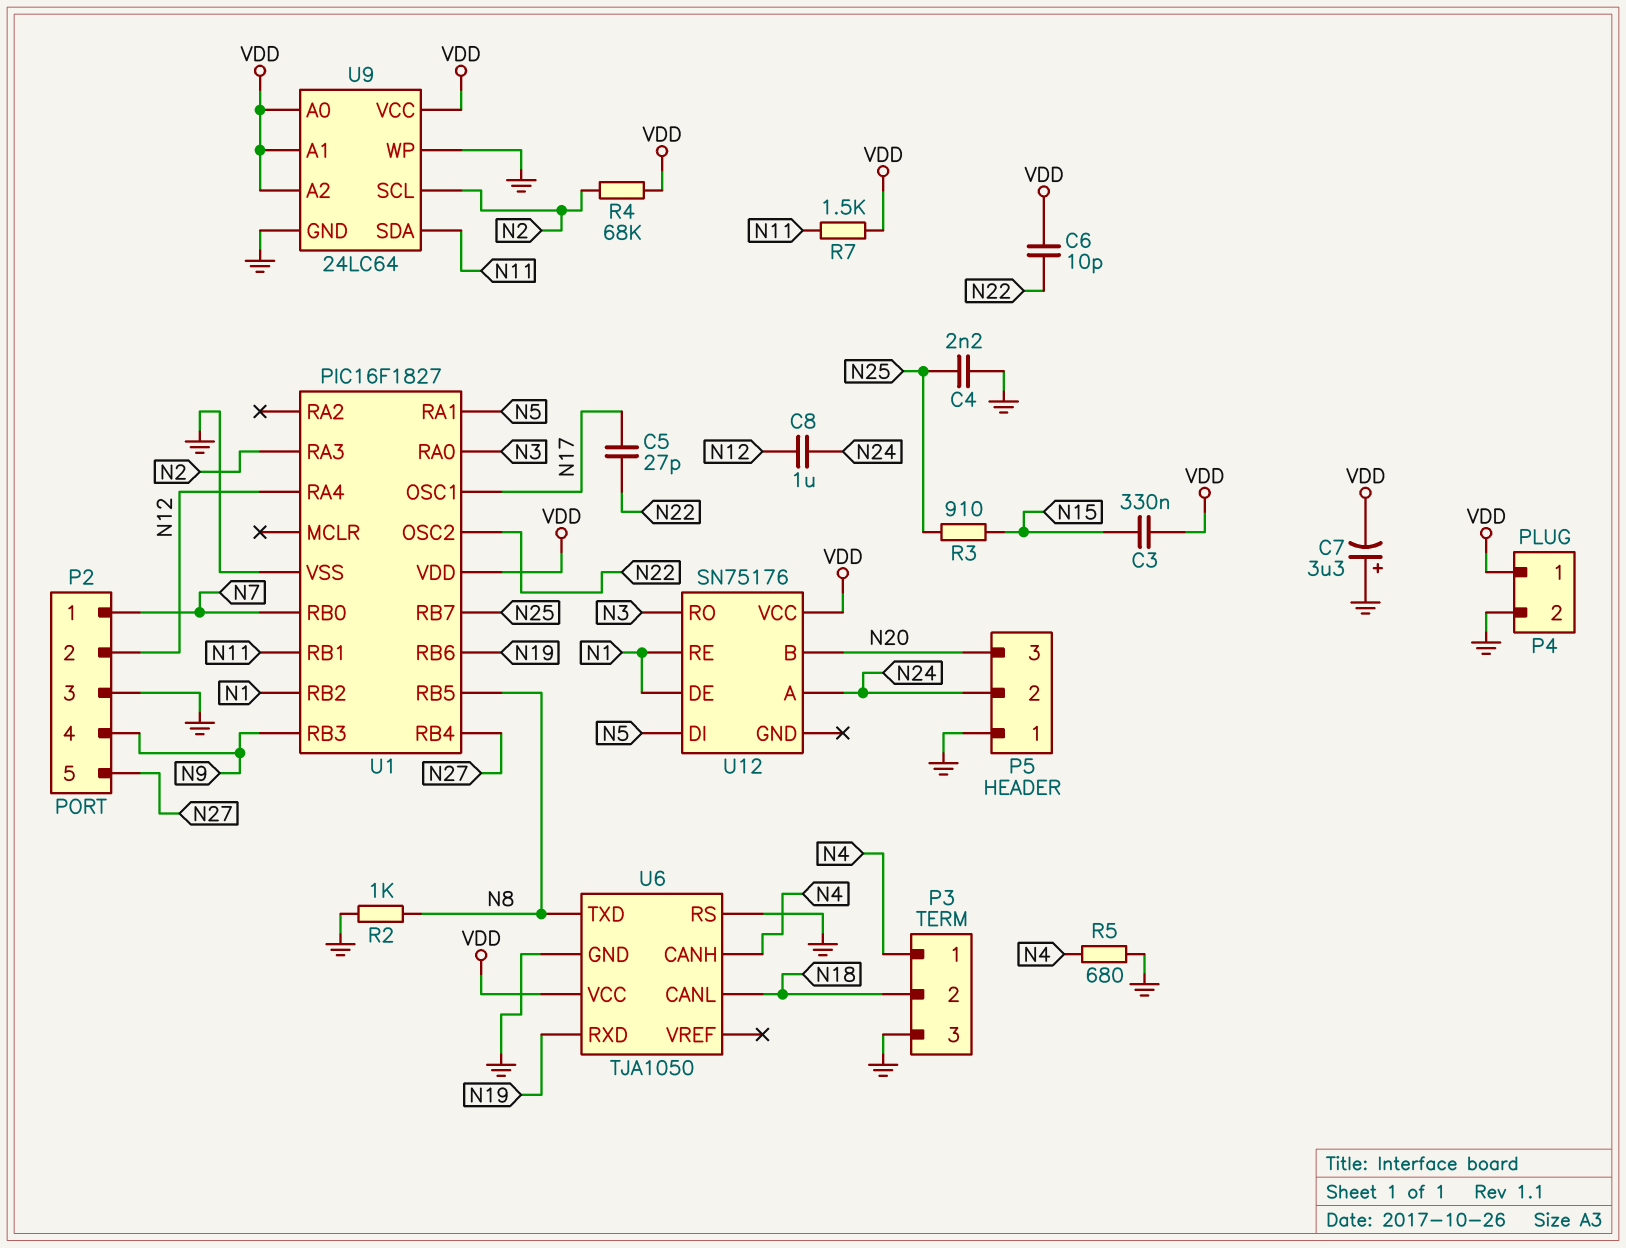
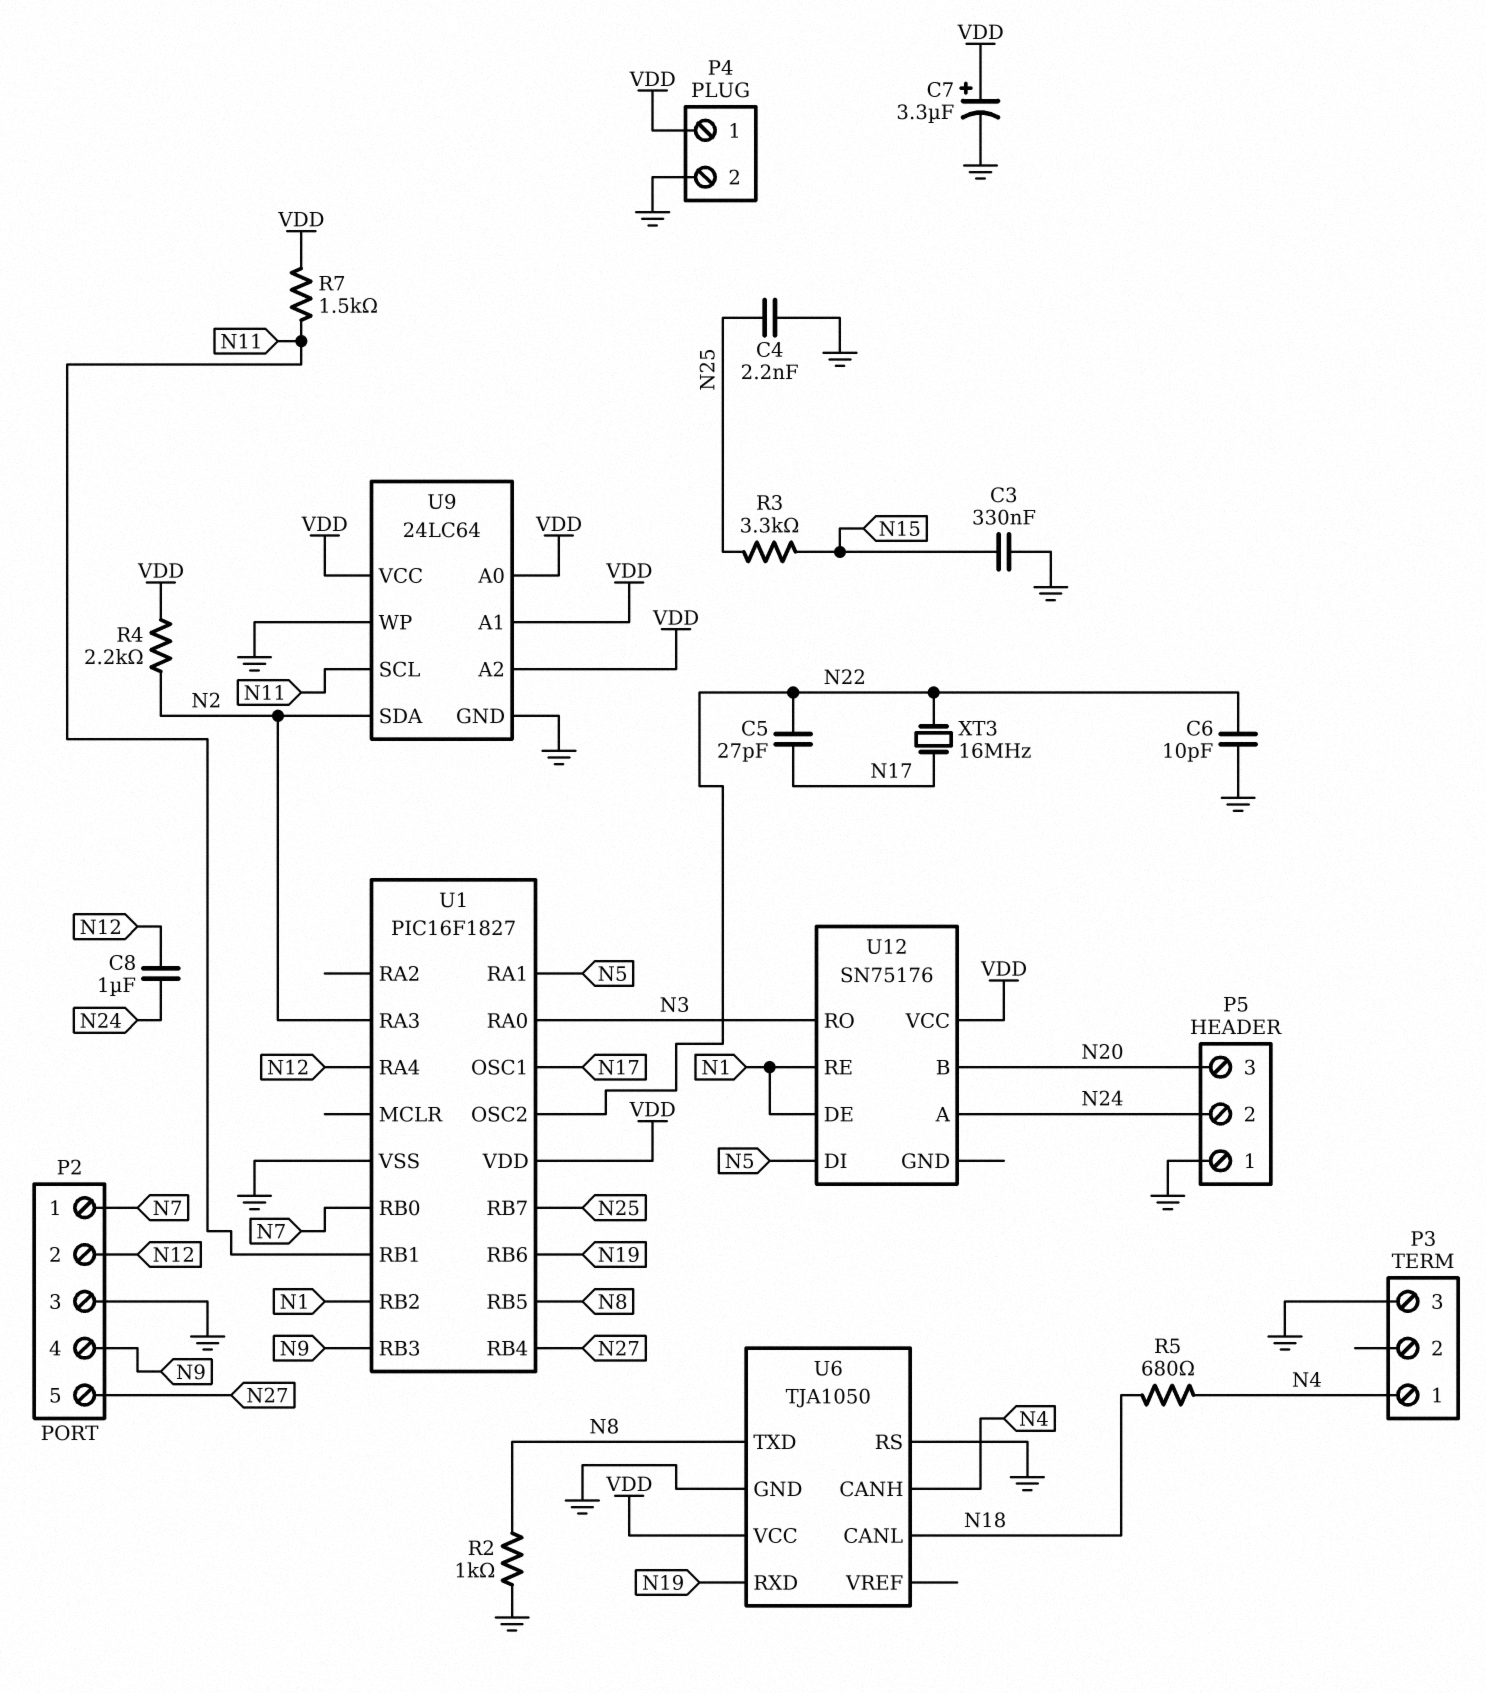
C3: 330nF (N15, VDD) -> 330nF (GND, N15)
C6: 10pF (N22, VDD) -> 10pF (GND, N22)
C7: 3.3uF (plus GND, minus VDD) -> 3.3uF (plus VDD, minus GND)
P3 pin 2: N18 -> none
R3: 910 (N15, N25) -> 3.3k (N15, N25)
R4: 68k (N2, VDD) -> 2.2k (N2, VDD)
R5: 680 (GND, N4) -> 680 (N4, N18)
U9 pin SCL: N2 -> N11
U9 pin SDA: N11 -> N2
XT3: none -> 16MHz (N17, N22)

